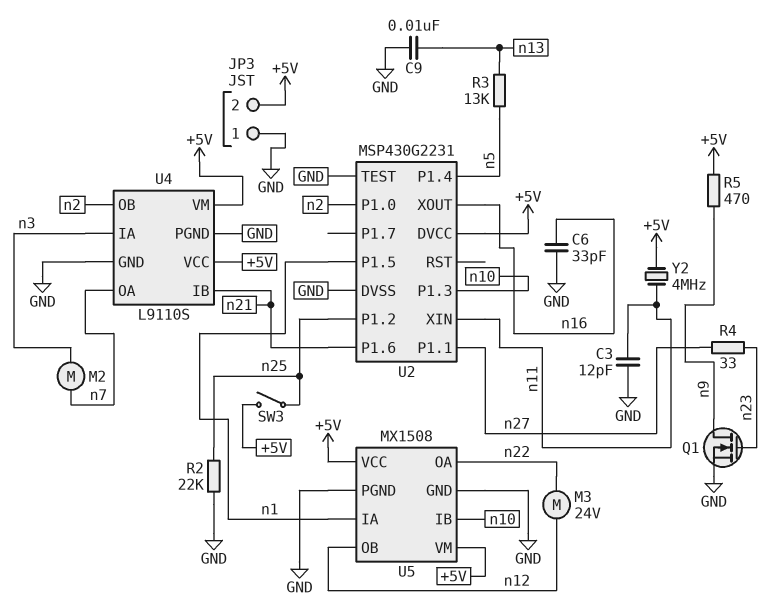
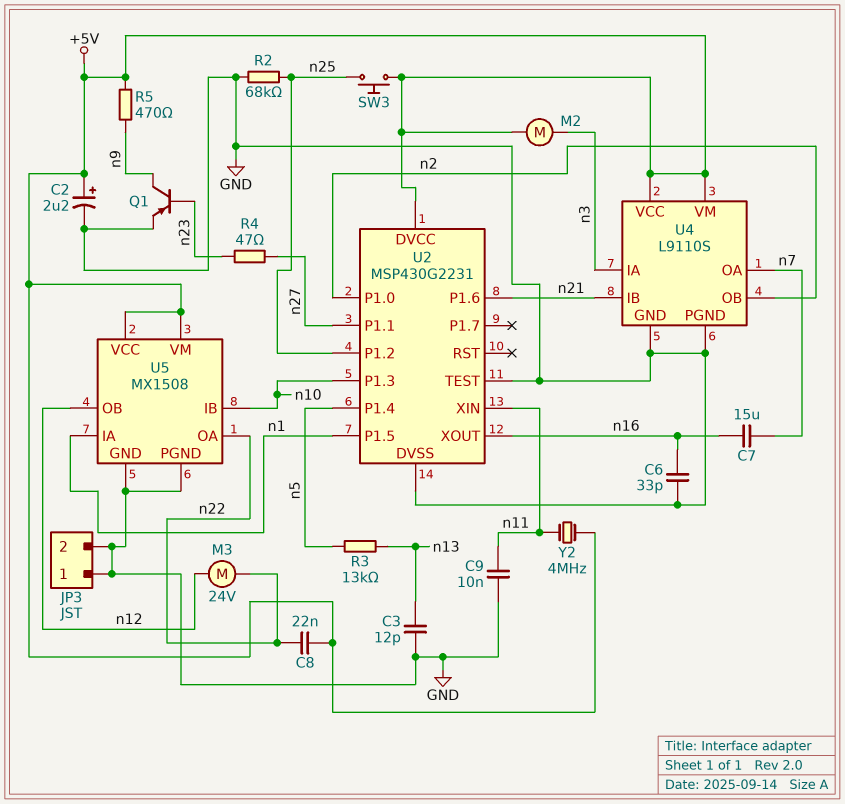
C2: none -> 2.2uF (plus +5V, minus GND)
C3: 12pF (GND, n11) -> 12pF (GND, n13)
C7: none -> 15uF (n7, n16)
C8: none -> 22nF (+5V, n22)
C9: 10nF (GND, n13) -> 10nF (GND, n11)
JP3 pin 2: +5V -> GND
M2: motor (n3, n7) -> motor (+5V, n3)
Q1: NMOS (G n23, D n9, S GND) -> PNP (B n23, C n9, E GND)
R2: 22k (GND, n25) -> 68k (GND, n25)
R4: 33 (n23, n27) -> 47 (n23, n27)
SW3: switch (+5V, n25) -> button (+5V, n25)

